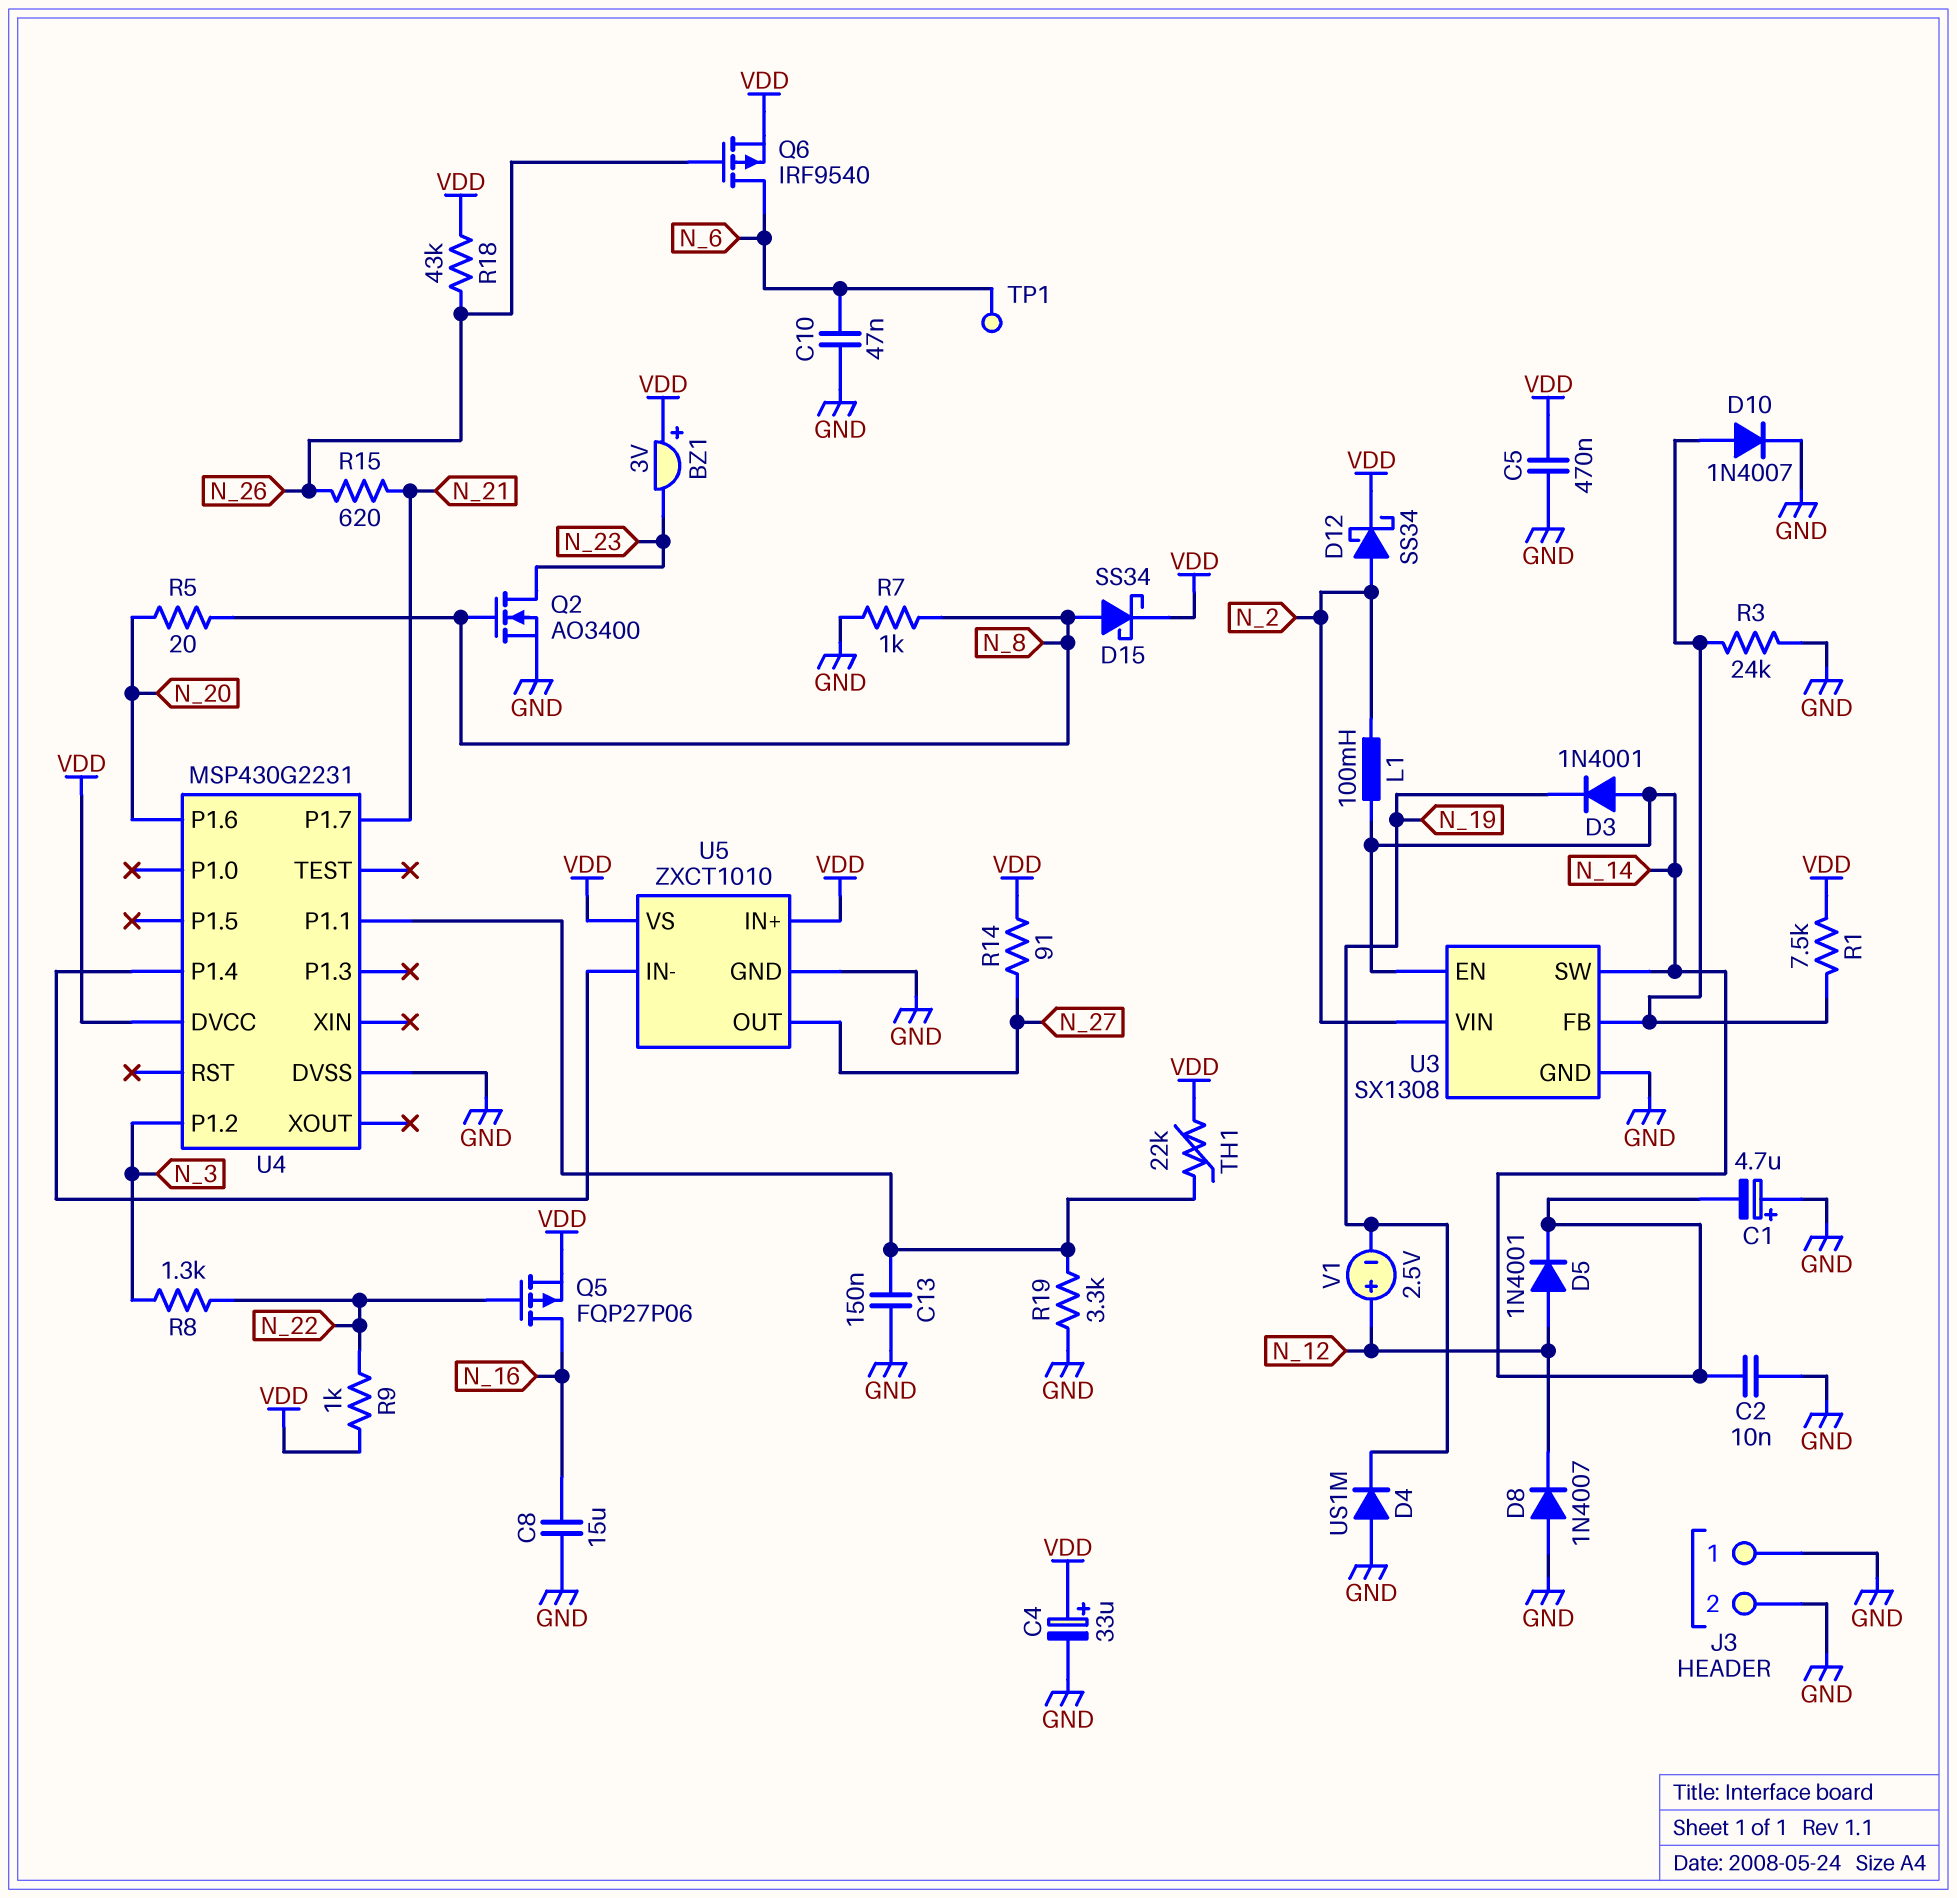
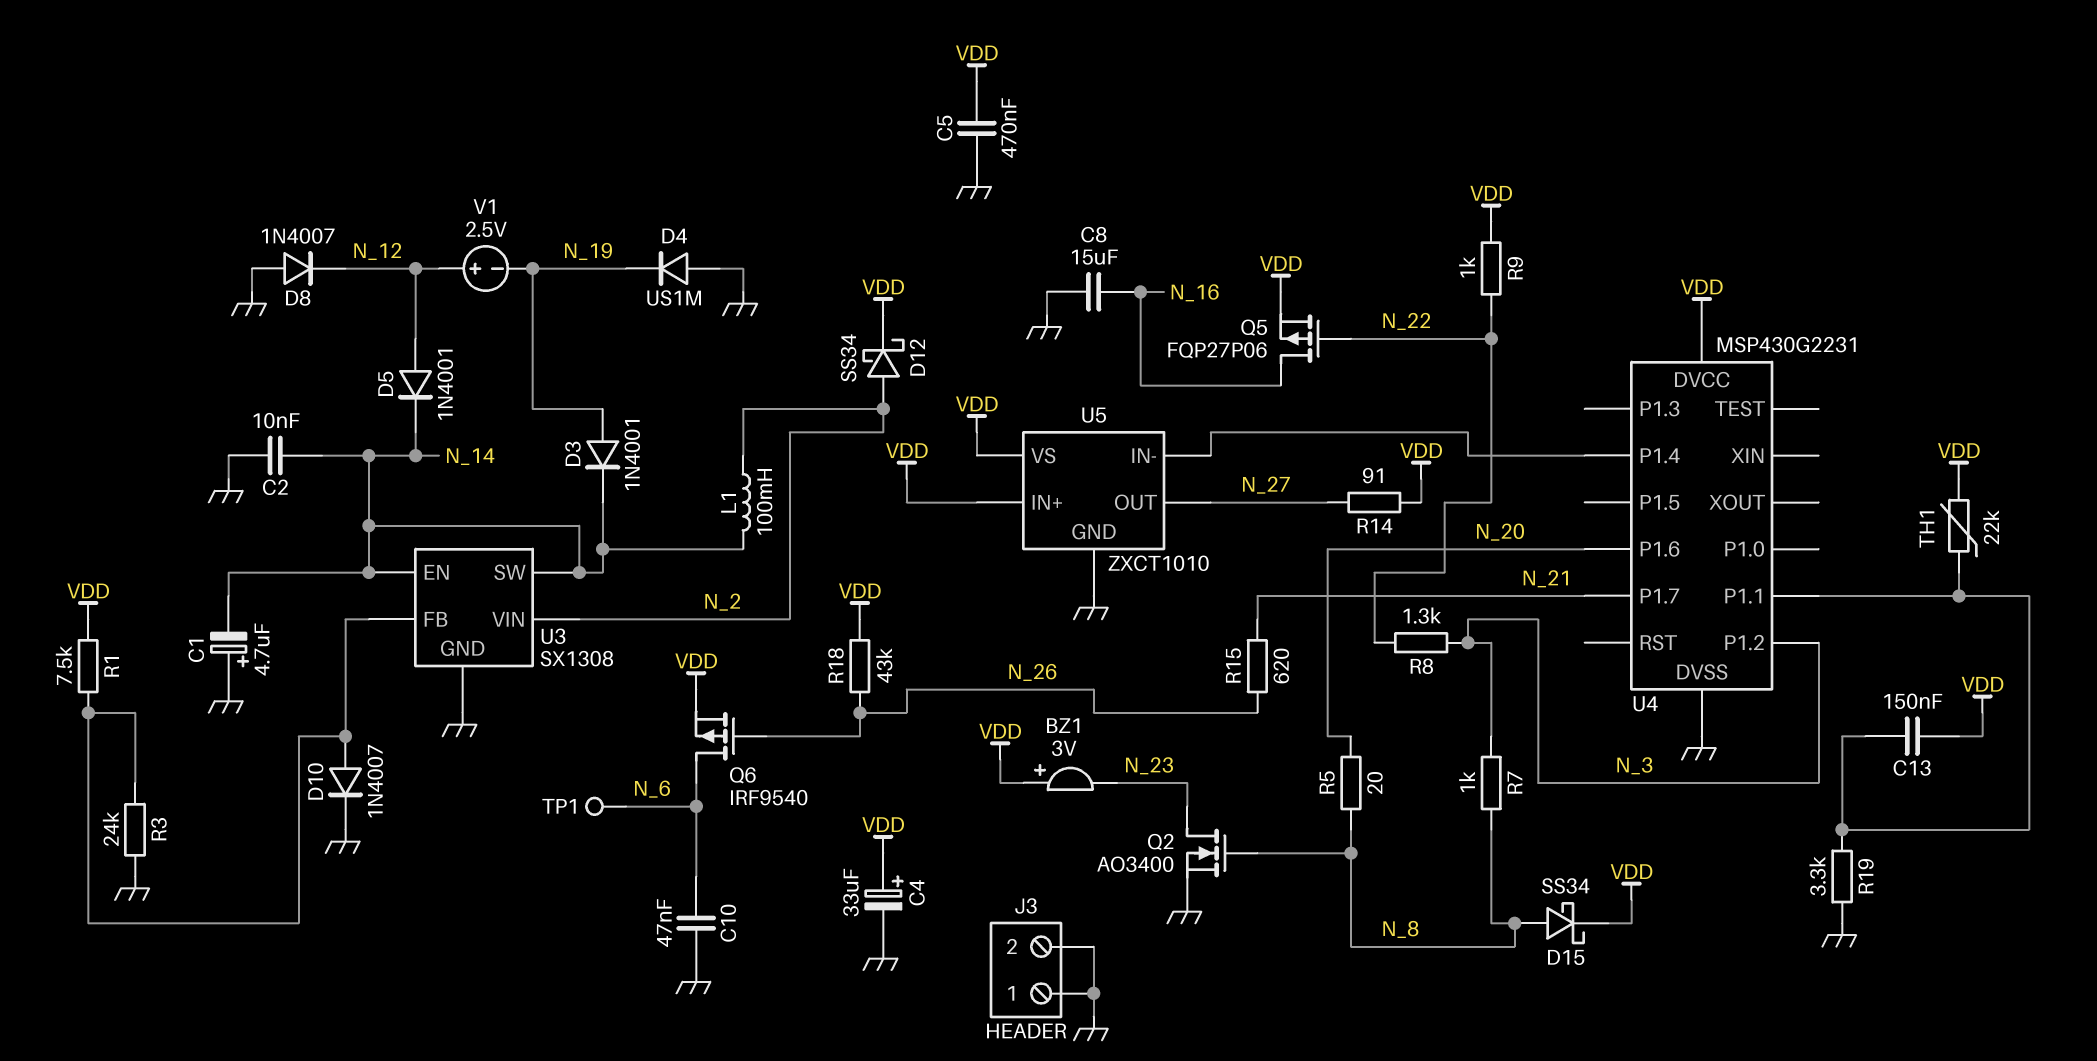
C13: 150nF (GND, U4/P1.1) -> 150nF (U4/P1.1, VDD)
D3: diode 1N4001 (A N_14, K N_19) -> diode 1N4001 (A N_19, K N_14)
R7: 1k (GND, N_8) -> 1k (N_3, N_8)

